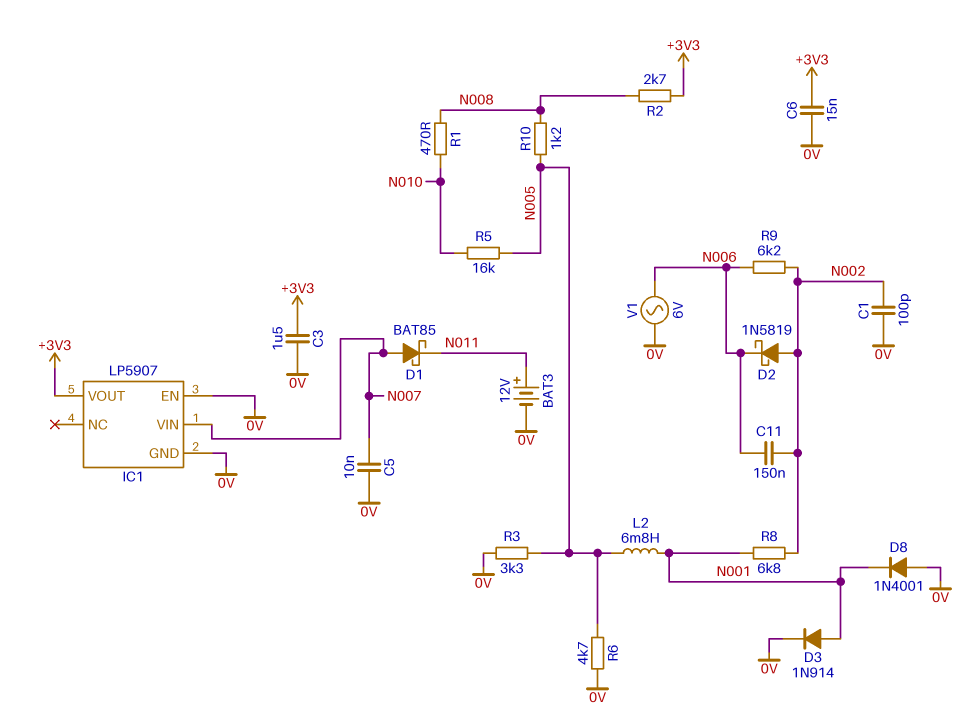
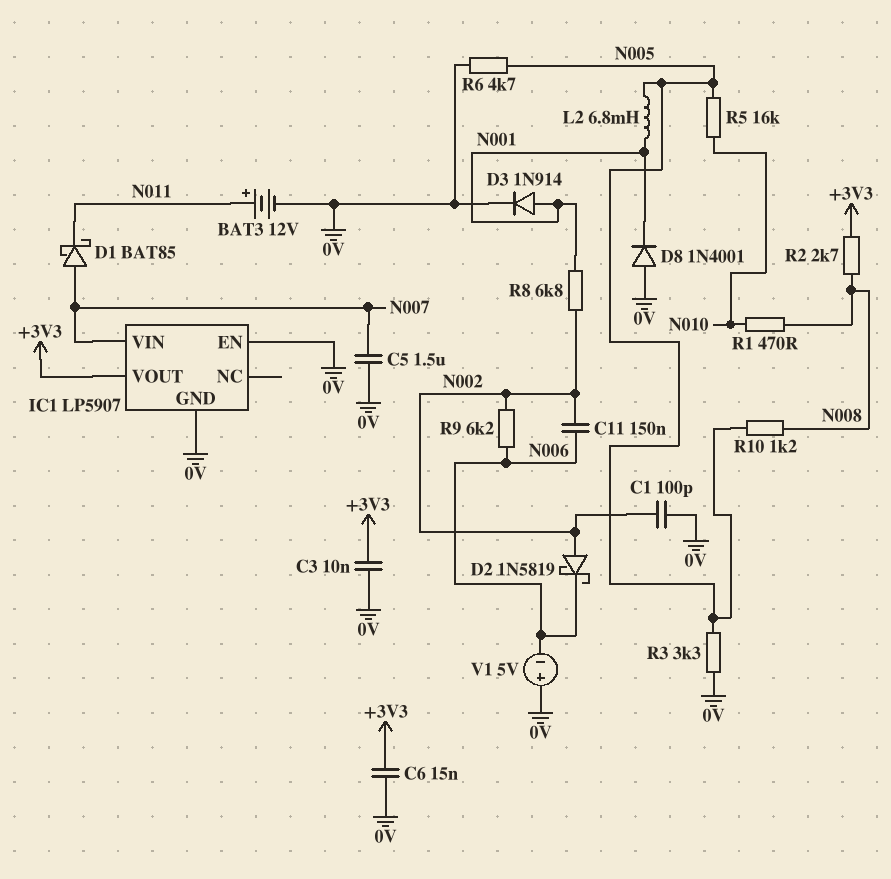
C3: 1.5uF (+3V3, 0V) -> 10nF (+3V3, 0V)
C5: 10nF (0V, N007) -> 1.5uF (0V, N007)
V1: AC 6V (0V, N006) -> 5V (plus 0V, minus N006)

